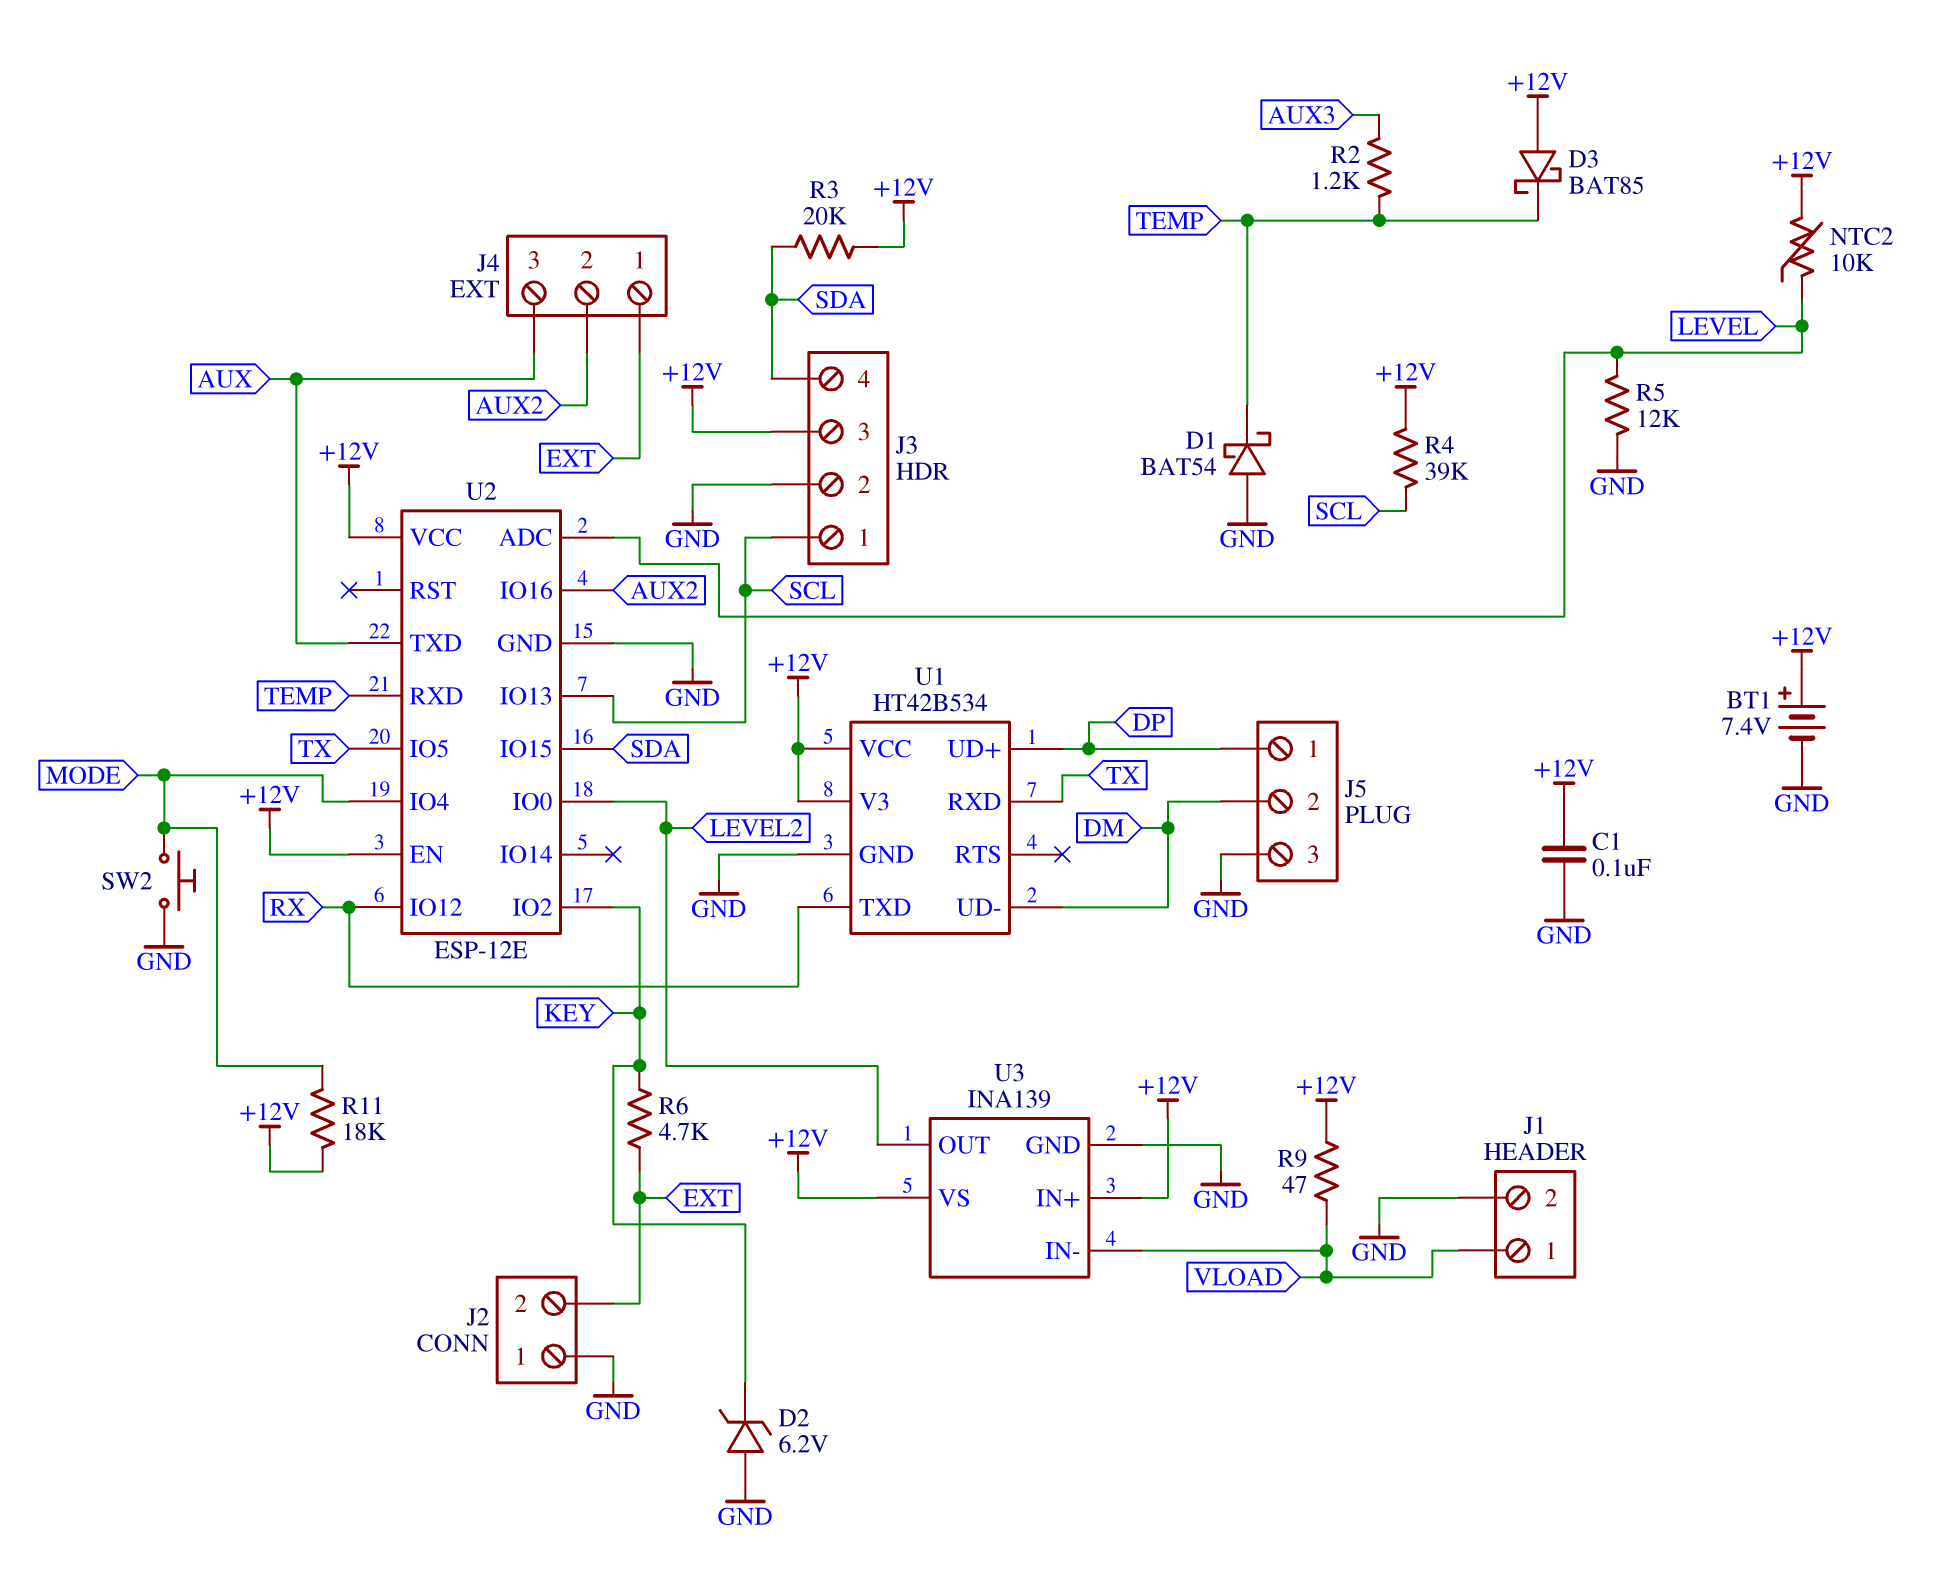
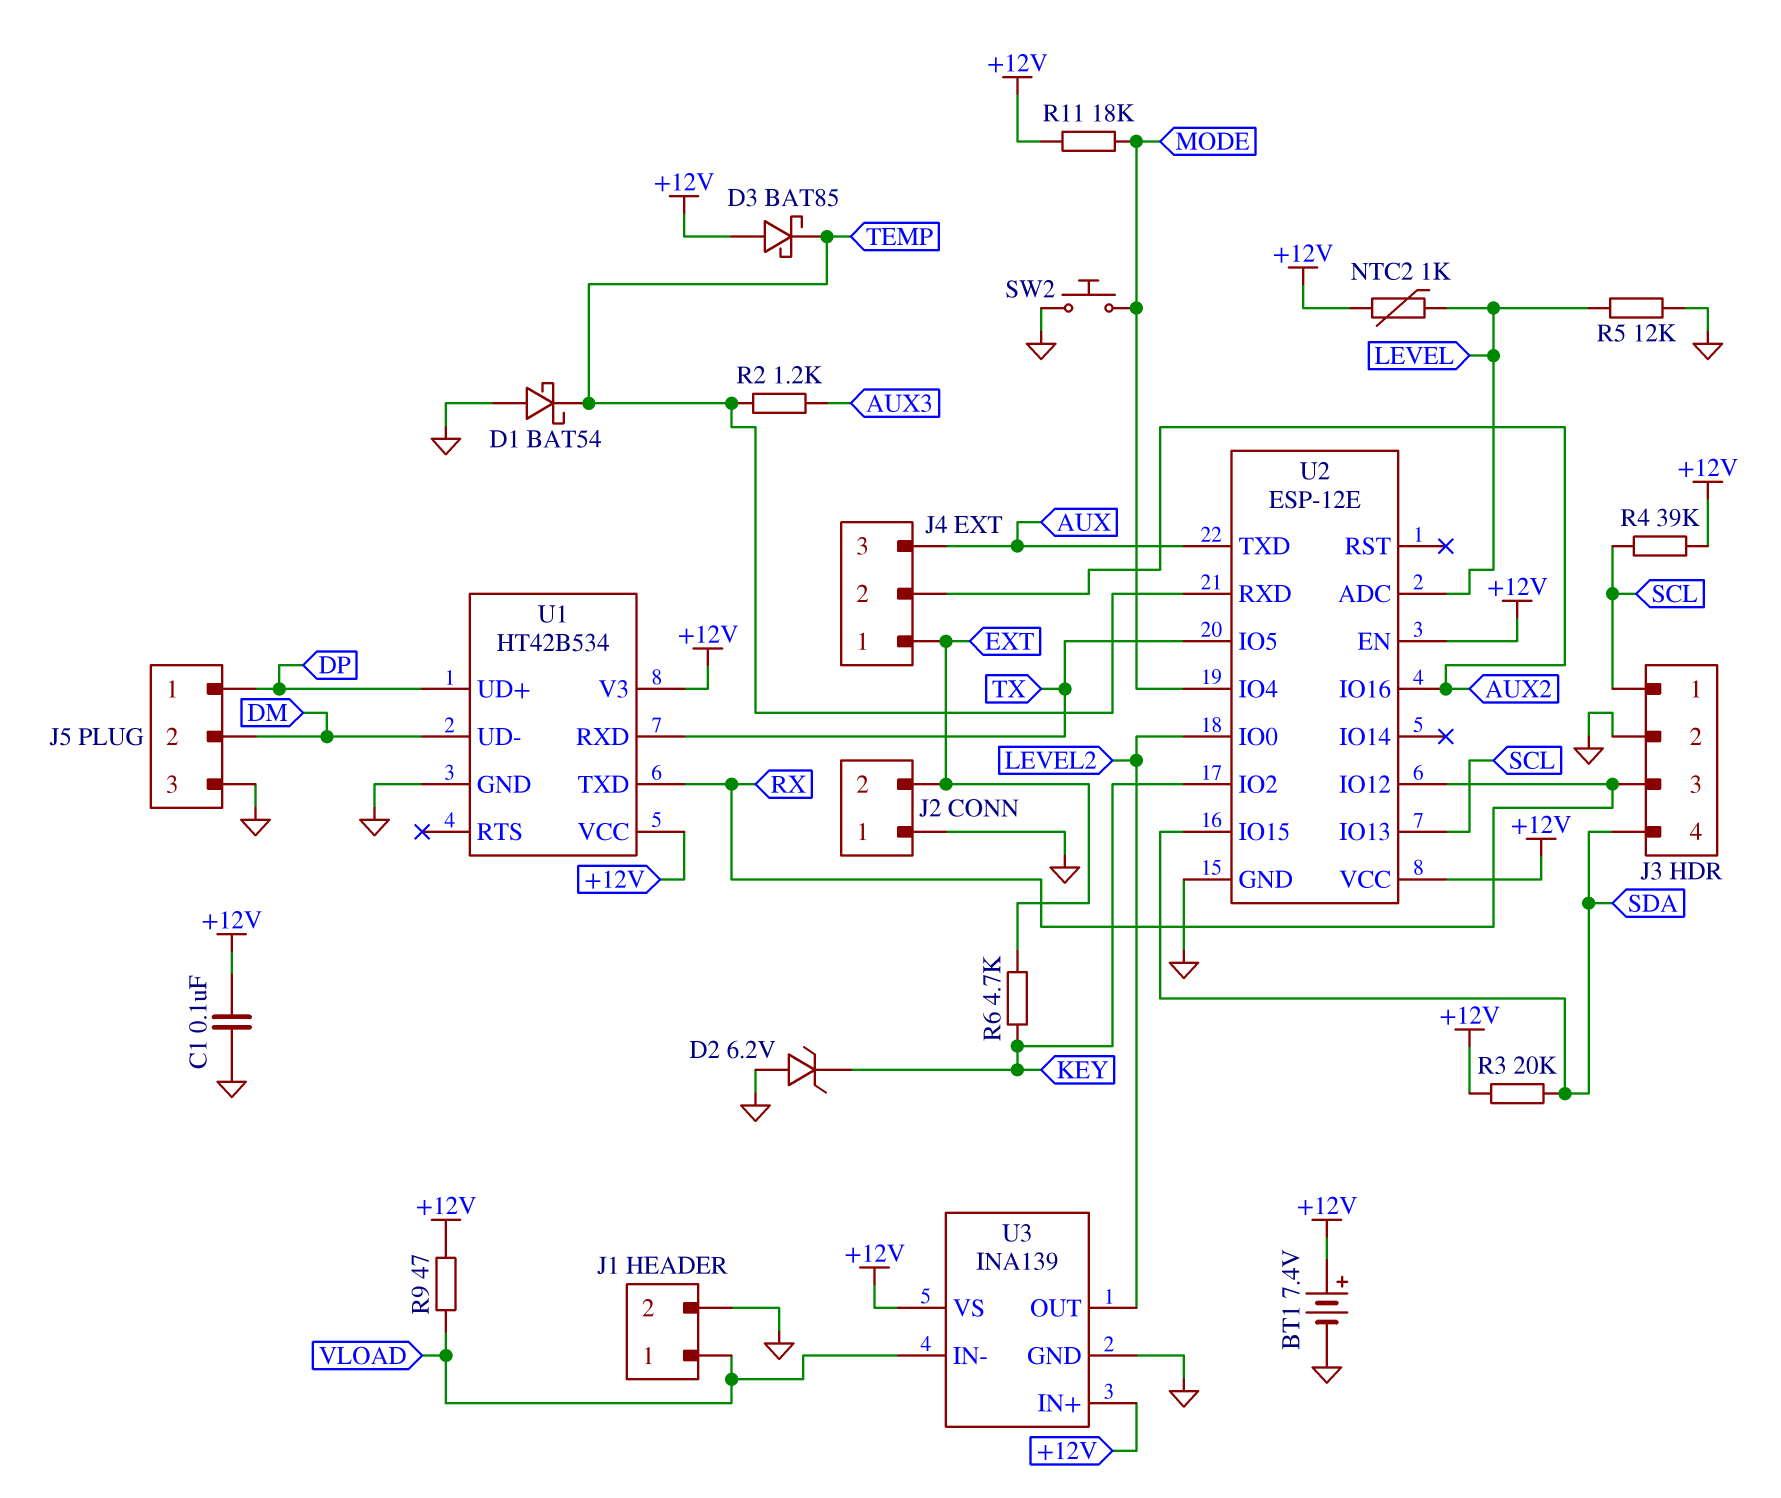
J3 pin 3: +12V -> RX
NTC2: 10k (+12V, LEVEL) -> 1k (+12V, LEVEL)

